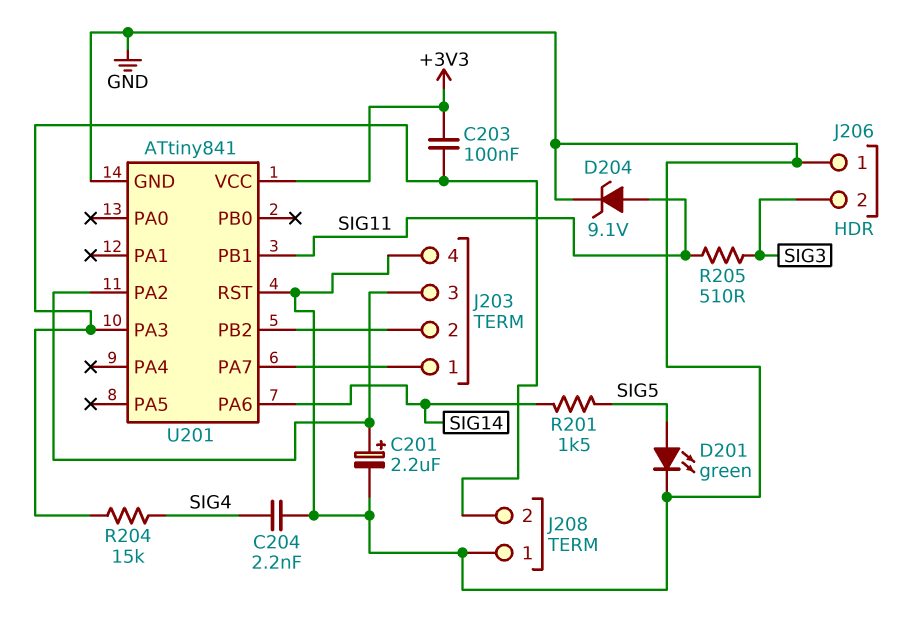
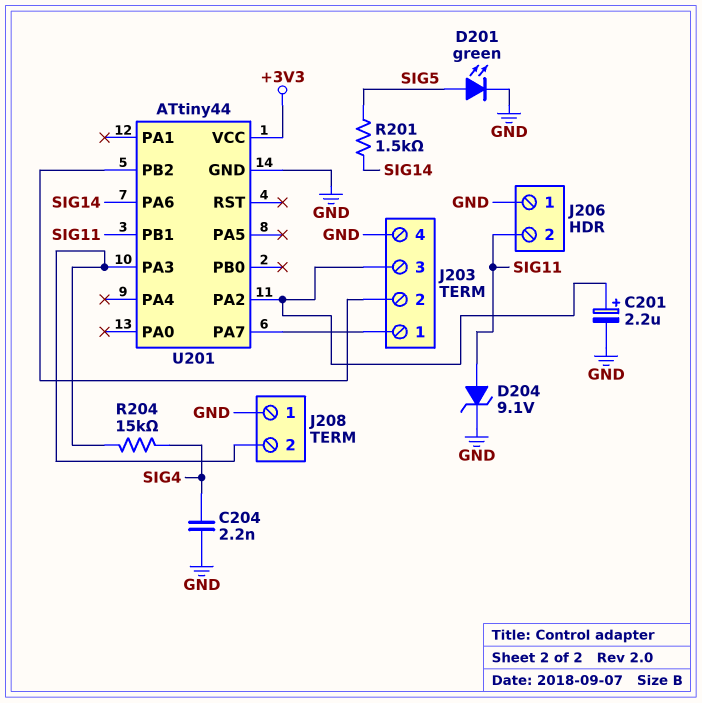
C203: 100nF (+3V3, J208/2) -> none
J206 pin 2: SIG3 -> SIG11
R205: 510 (SIG3, SIG11) -> none
U201: ATtiny841 -> ATtiny44
U201 pin RST: GND -> none

